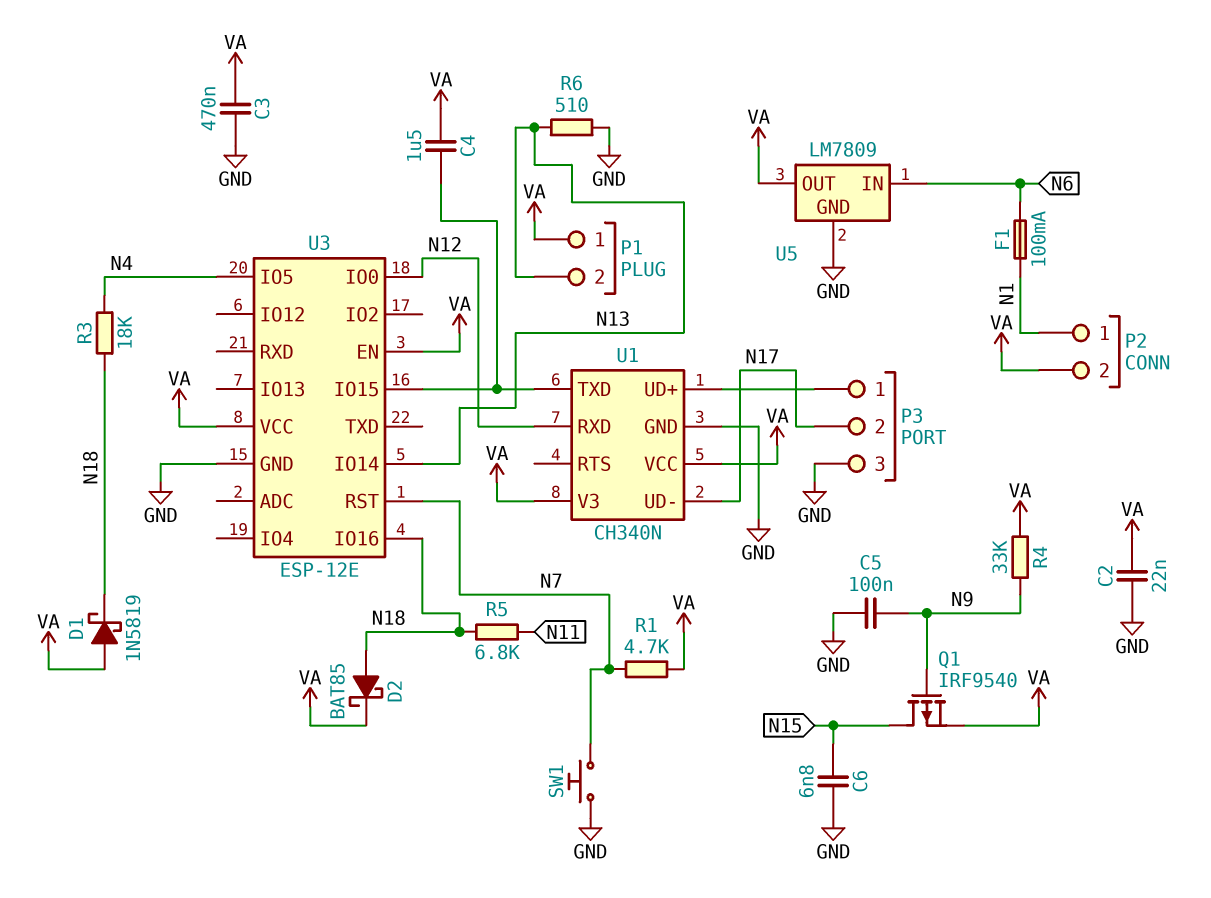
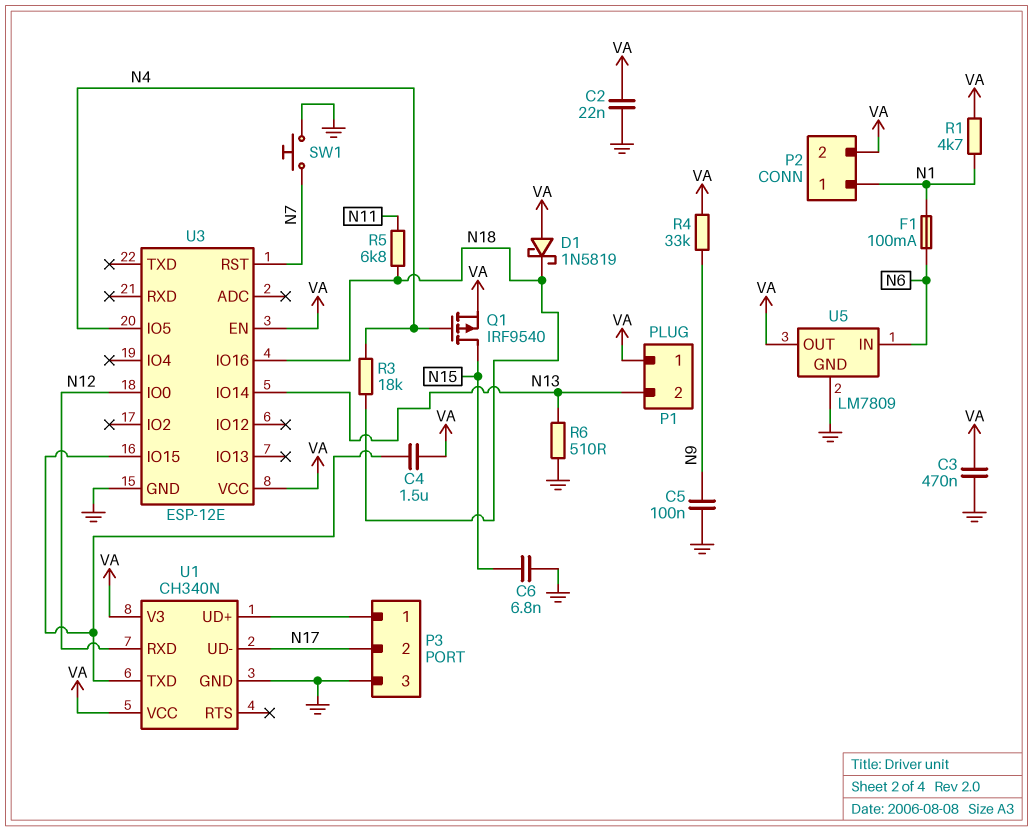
D2: schottky BAT85 (A N18, K VA) -> none
Q1: PMOS IRF9540 (G N9, D N15, S VA) -> PMOS IRF9540 (G N4, D N15, S VA)
R1: 4.7k (N7, VA) -> 4.7k (N1, VA)

